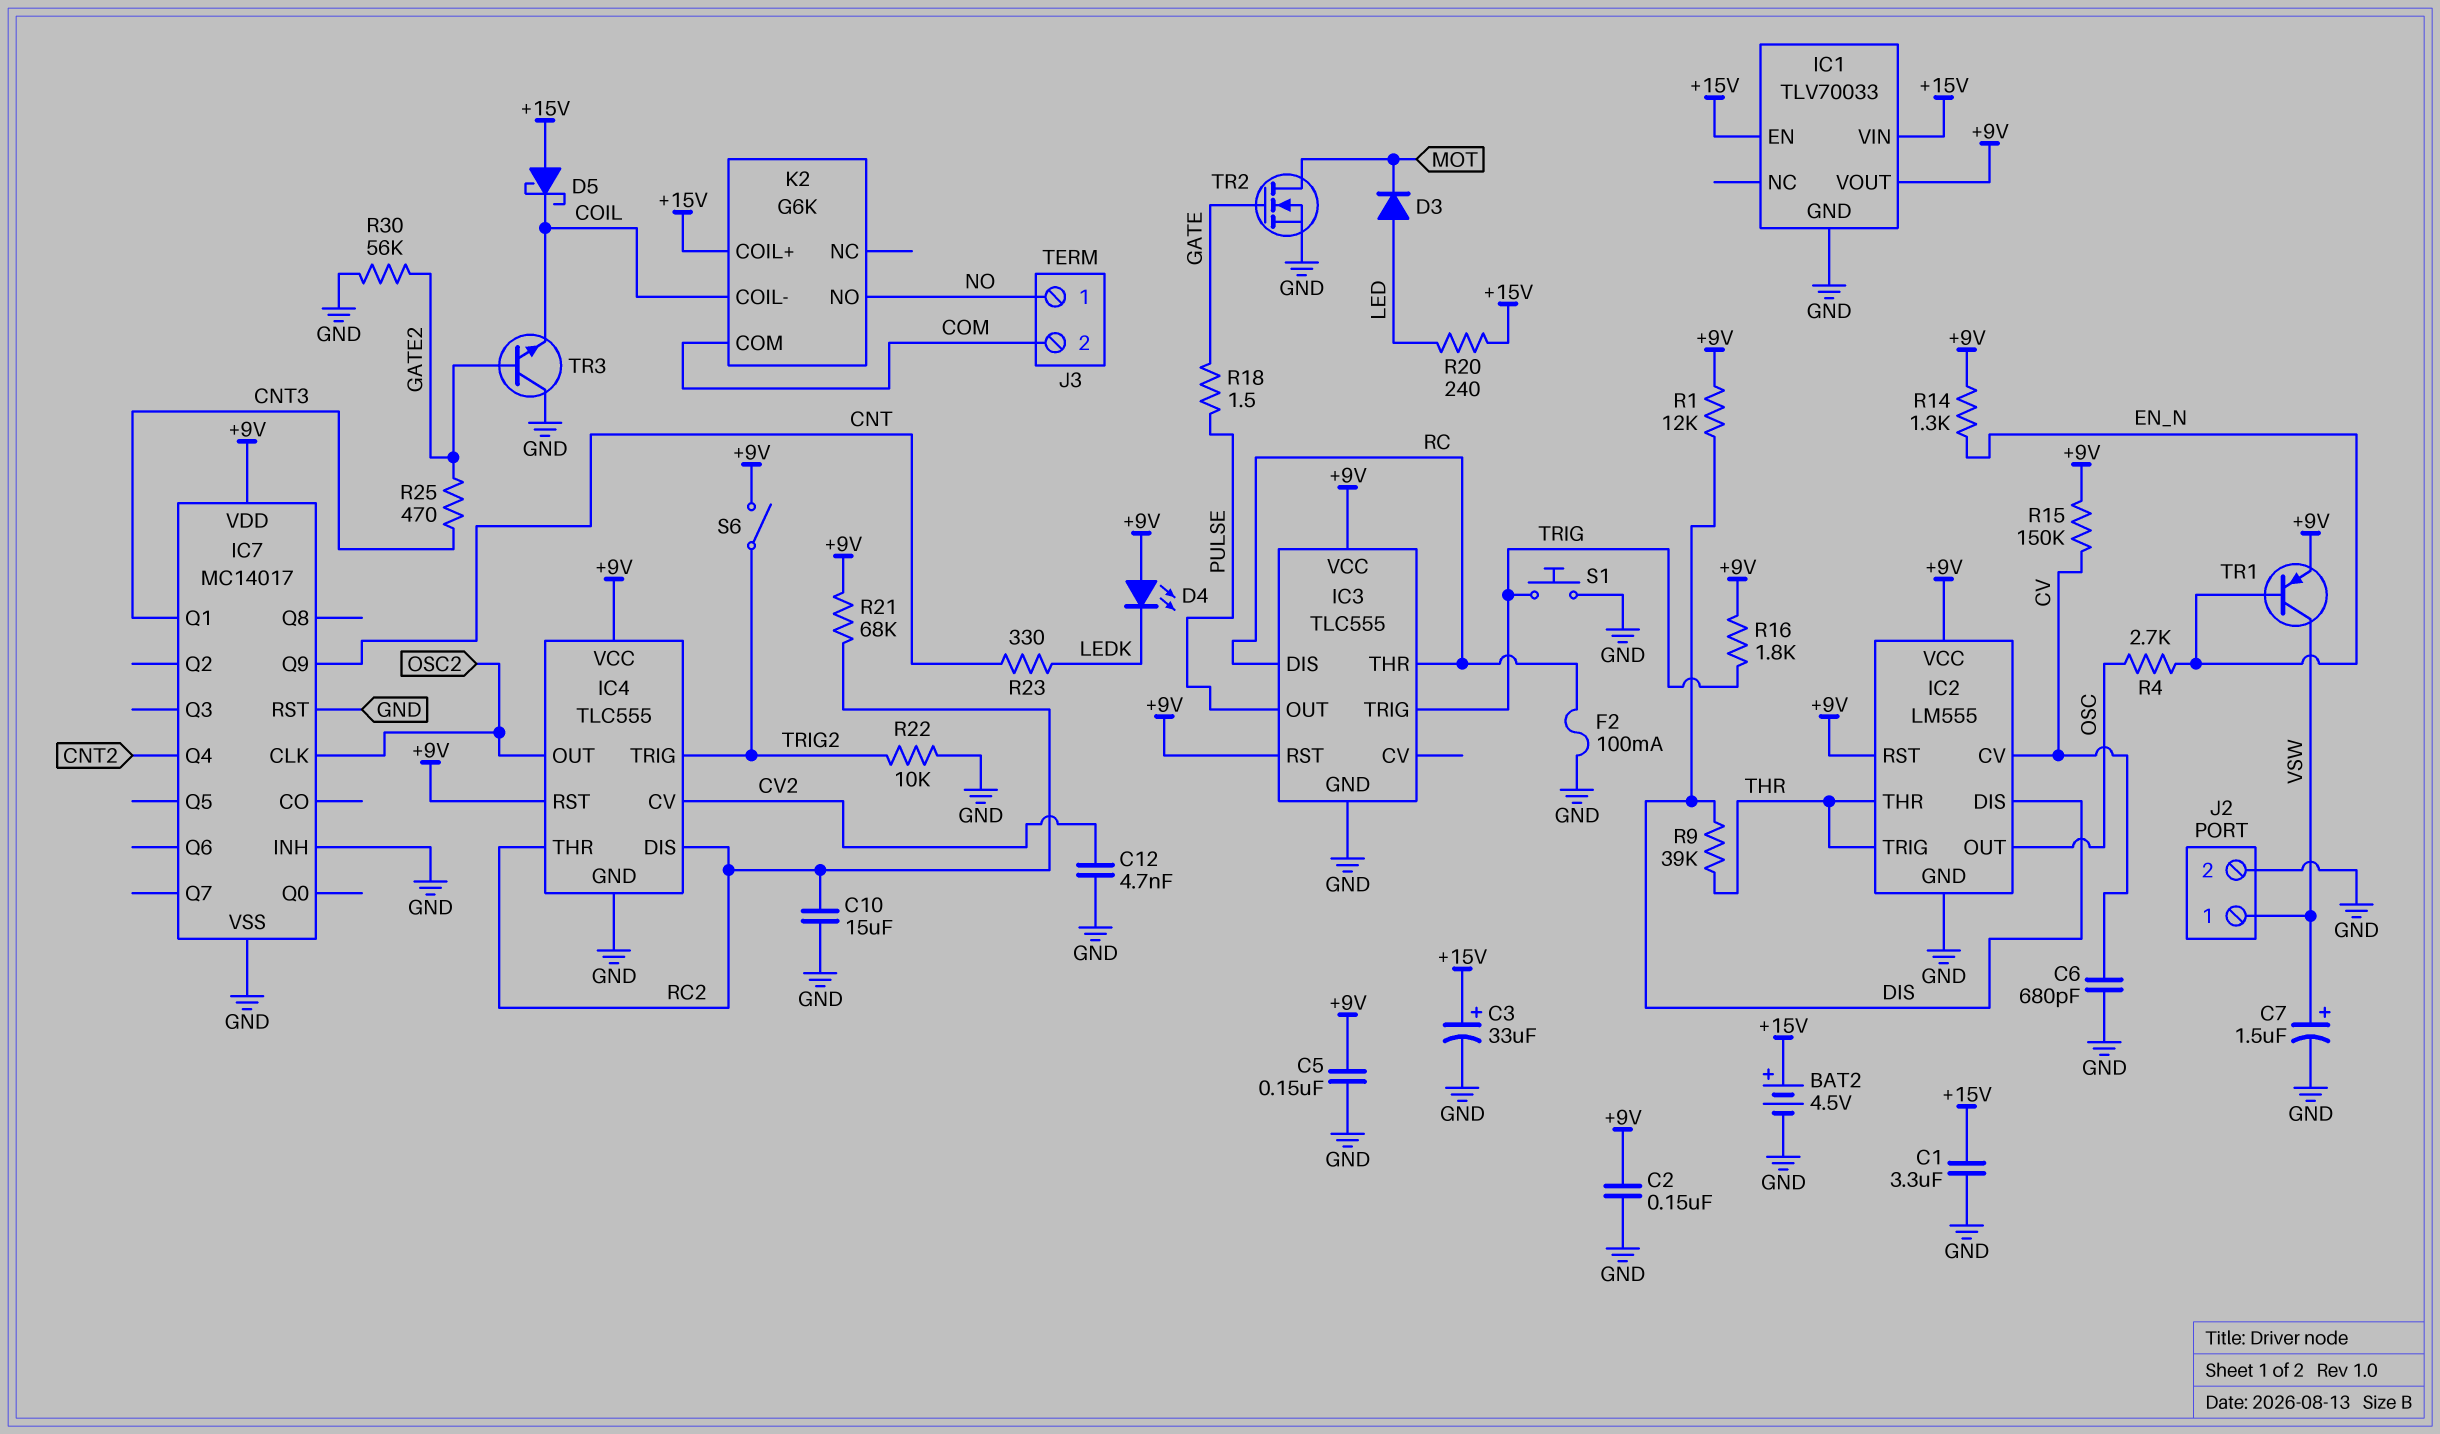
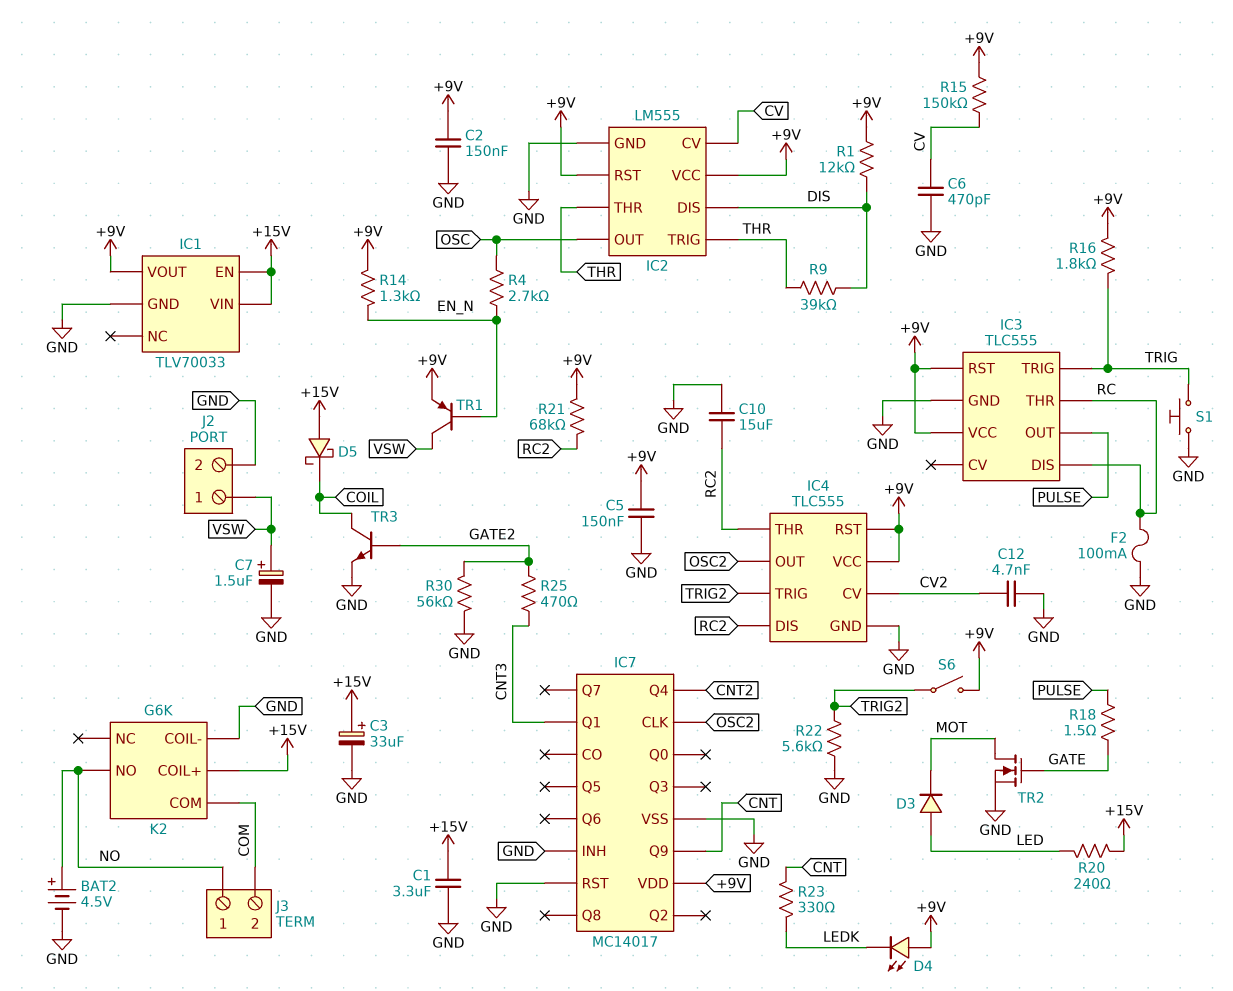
BAT2: 4.5V (plus +15V, minus GND) -> 4.5V (plus NO, minus GND)
C6: 680pF (CV, GND) -> 470pF (CV, GND)
K2 pin COIL-: COIL -> GND
R22: 10k (GND, TRIG2) -> 5.6k (GND, TRIG2)
TR3: NPN (B GATE2, C GND, E COIL) -> NPN (B GATE2, C COIL, E GND)

